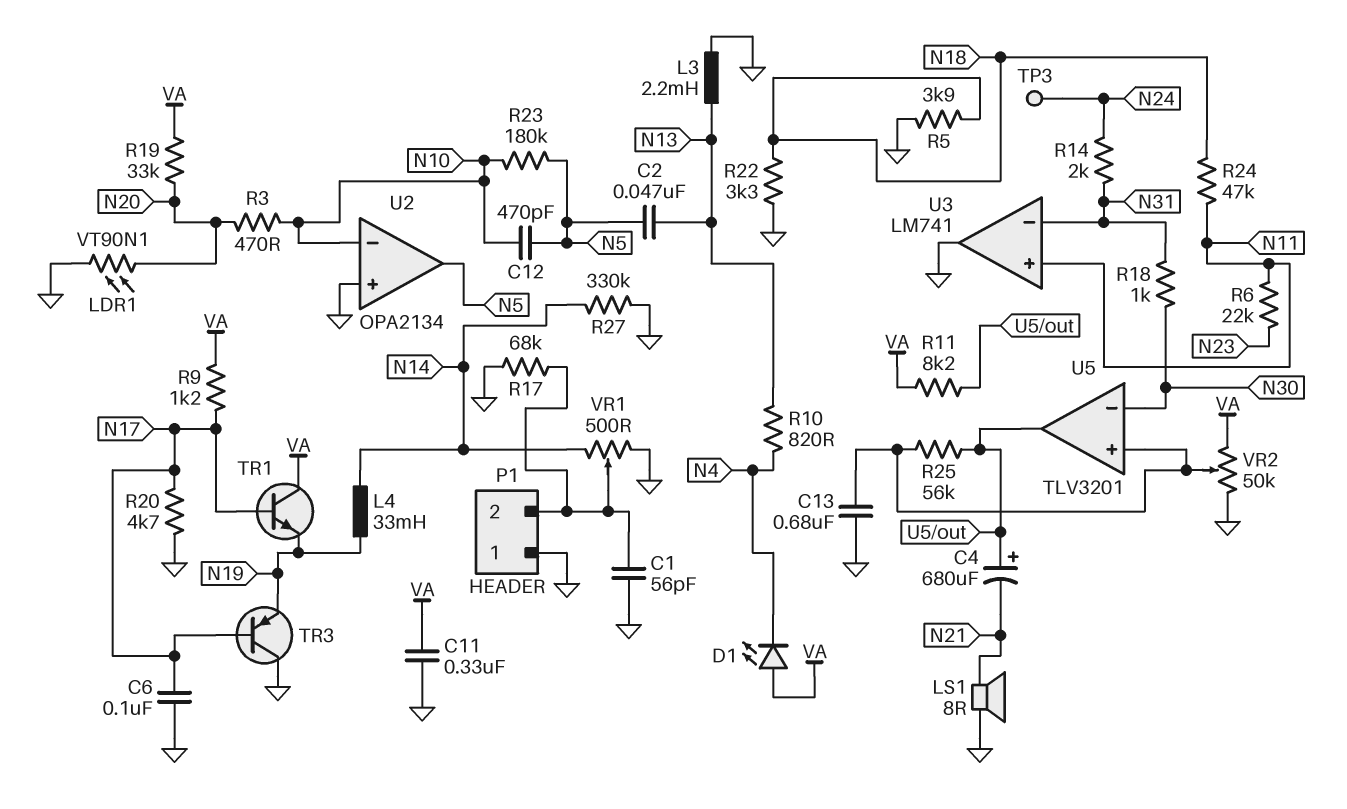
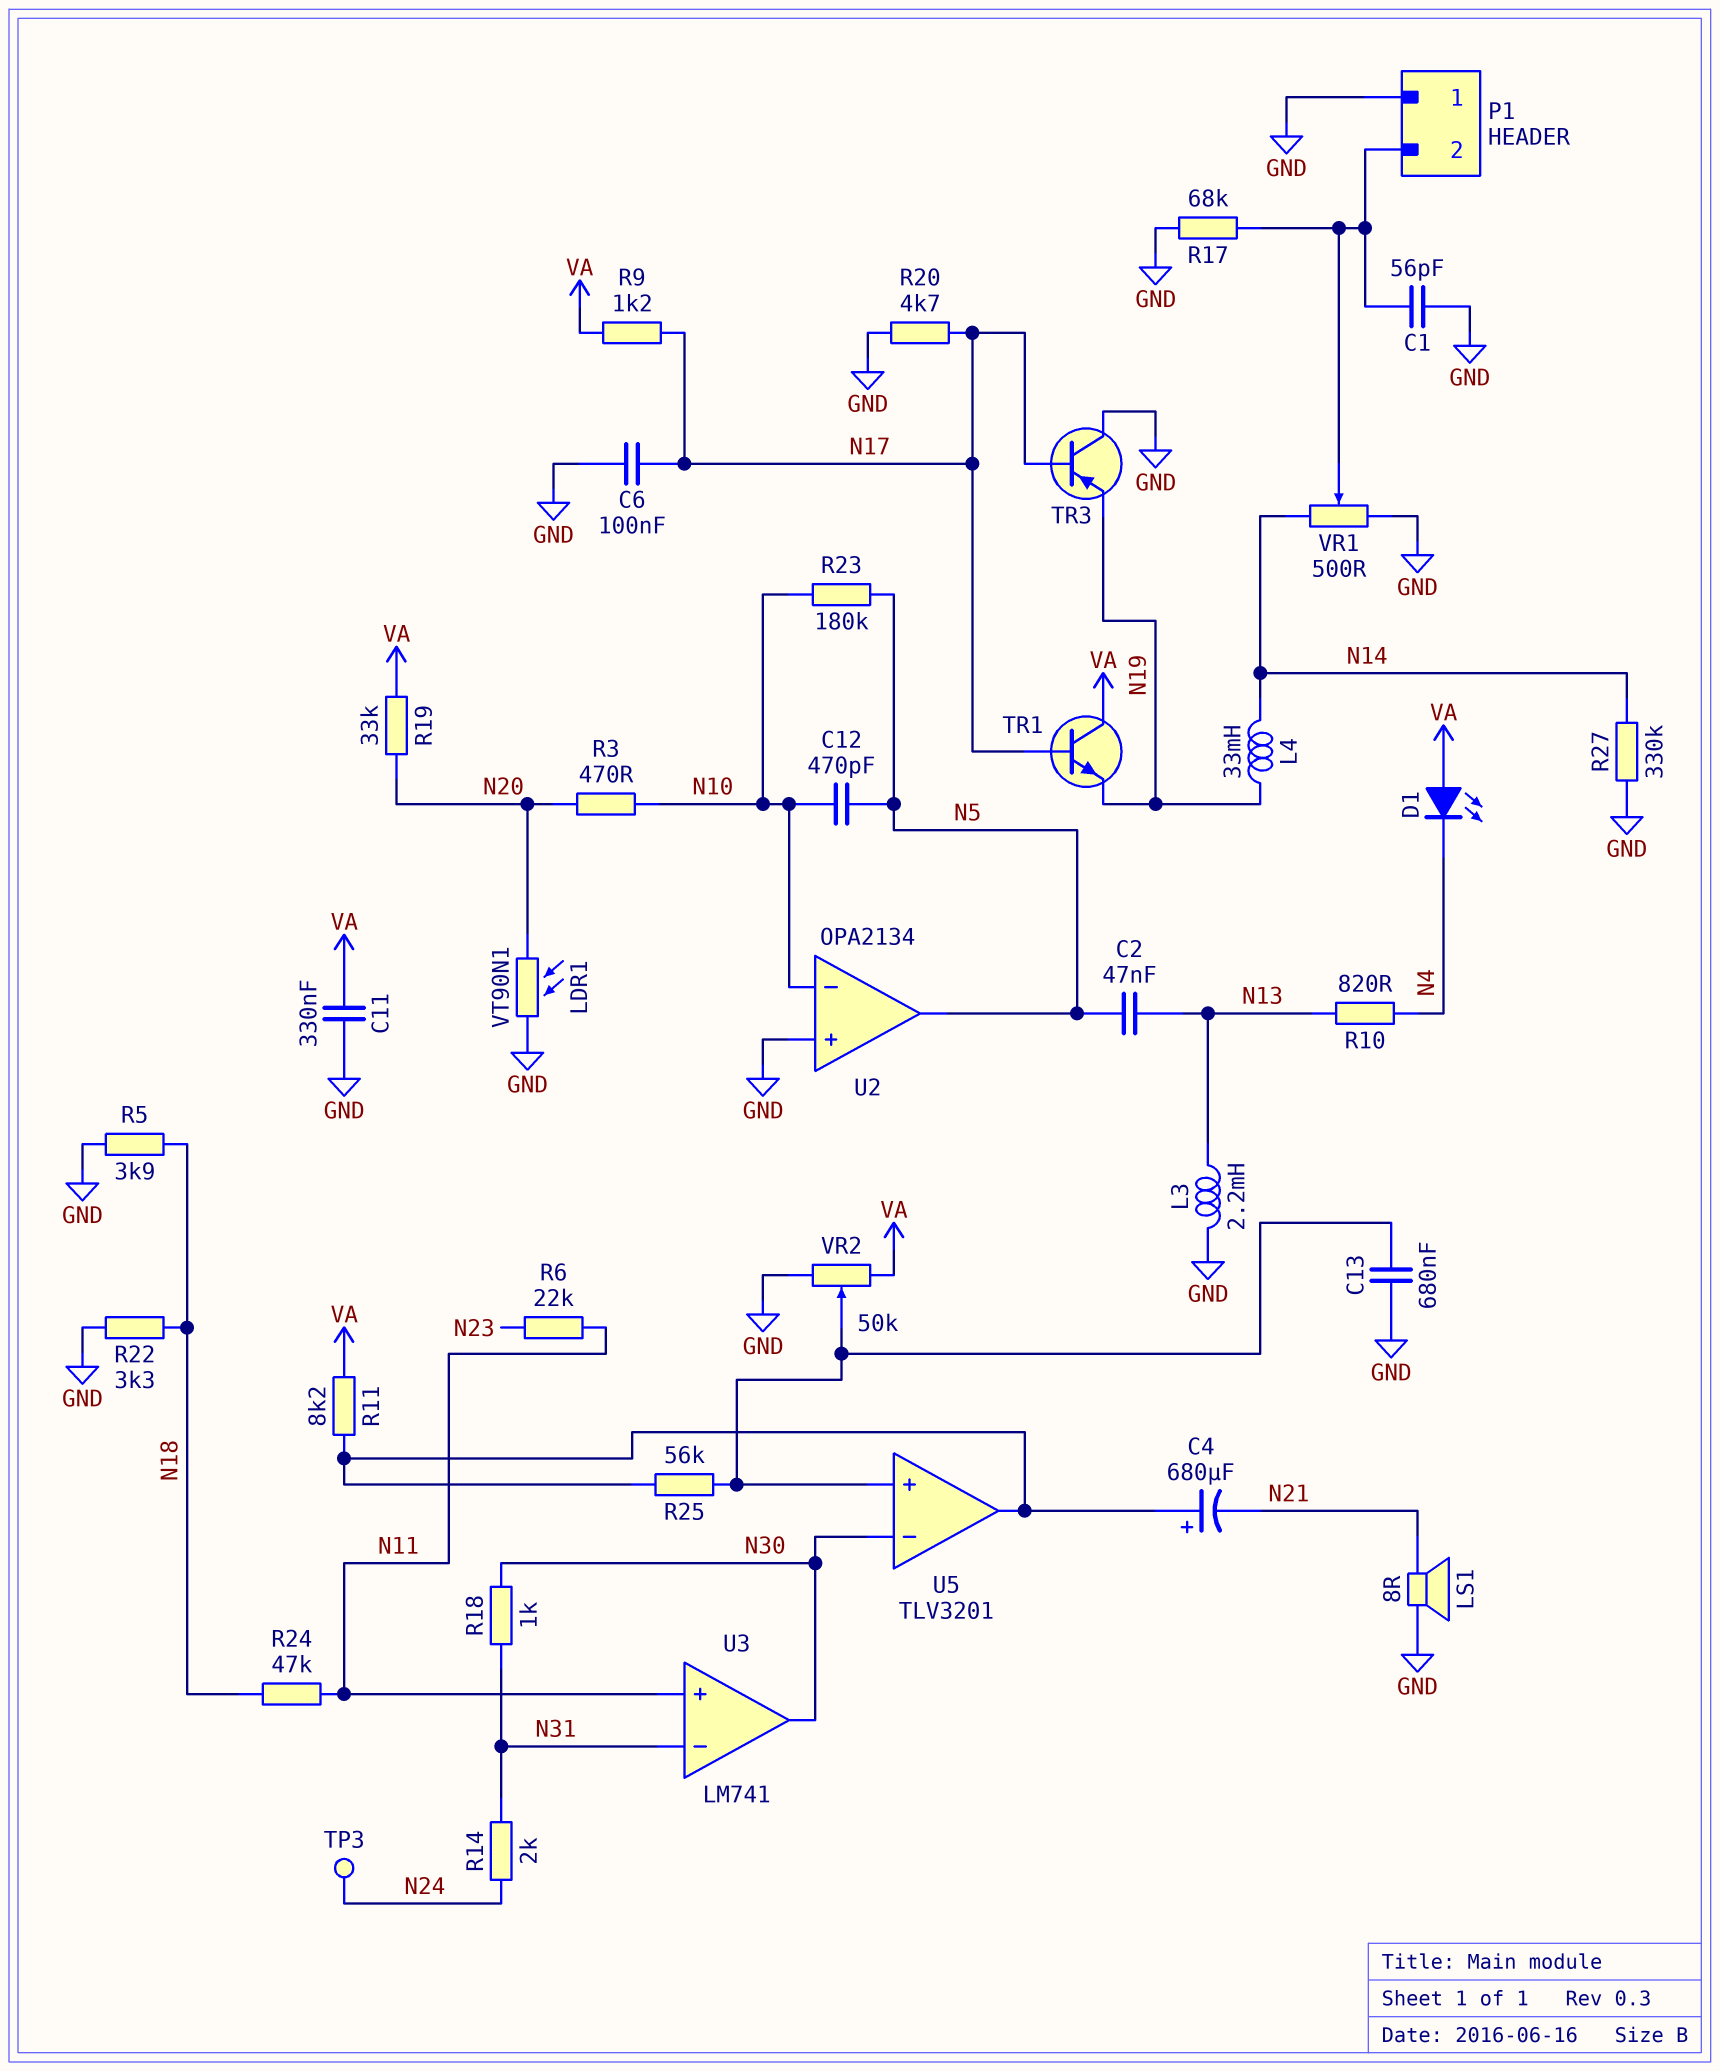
U3 pin out: GND -> N30

